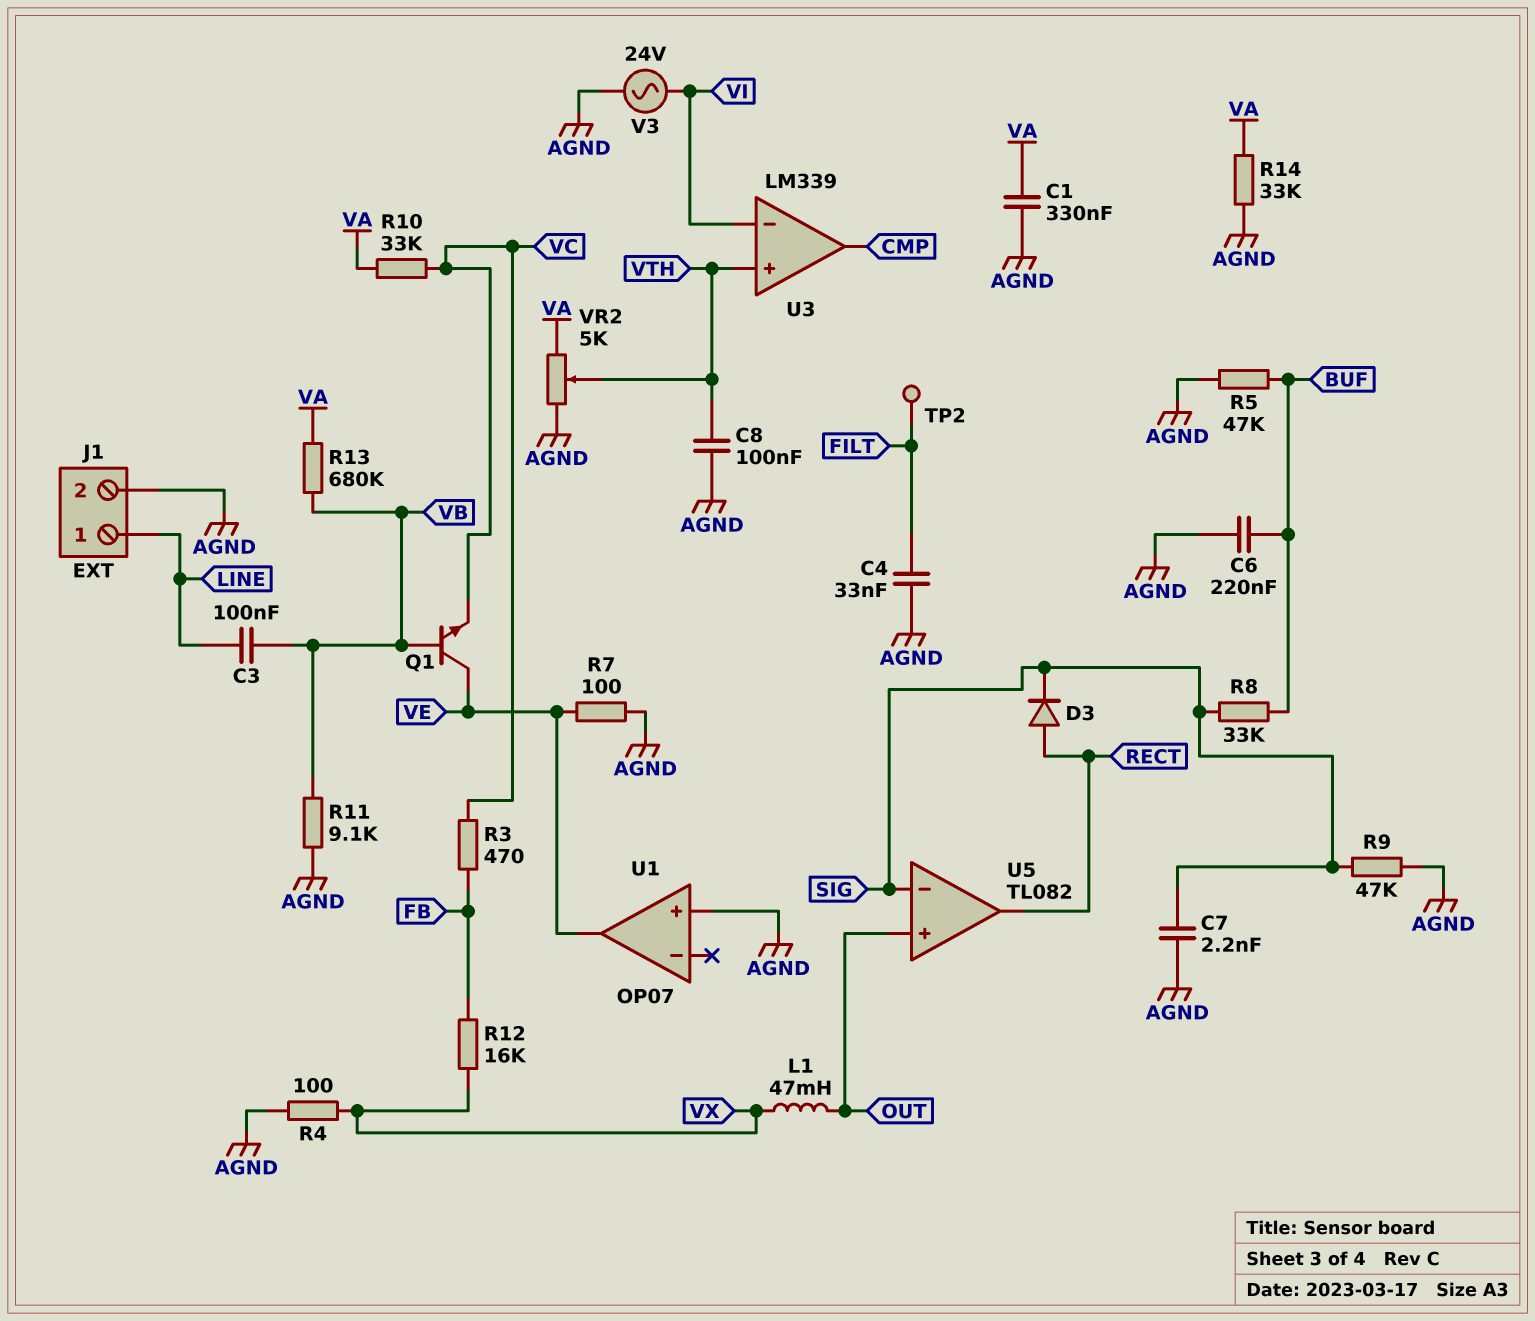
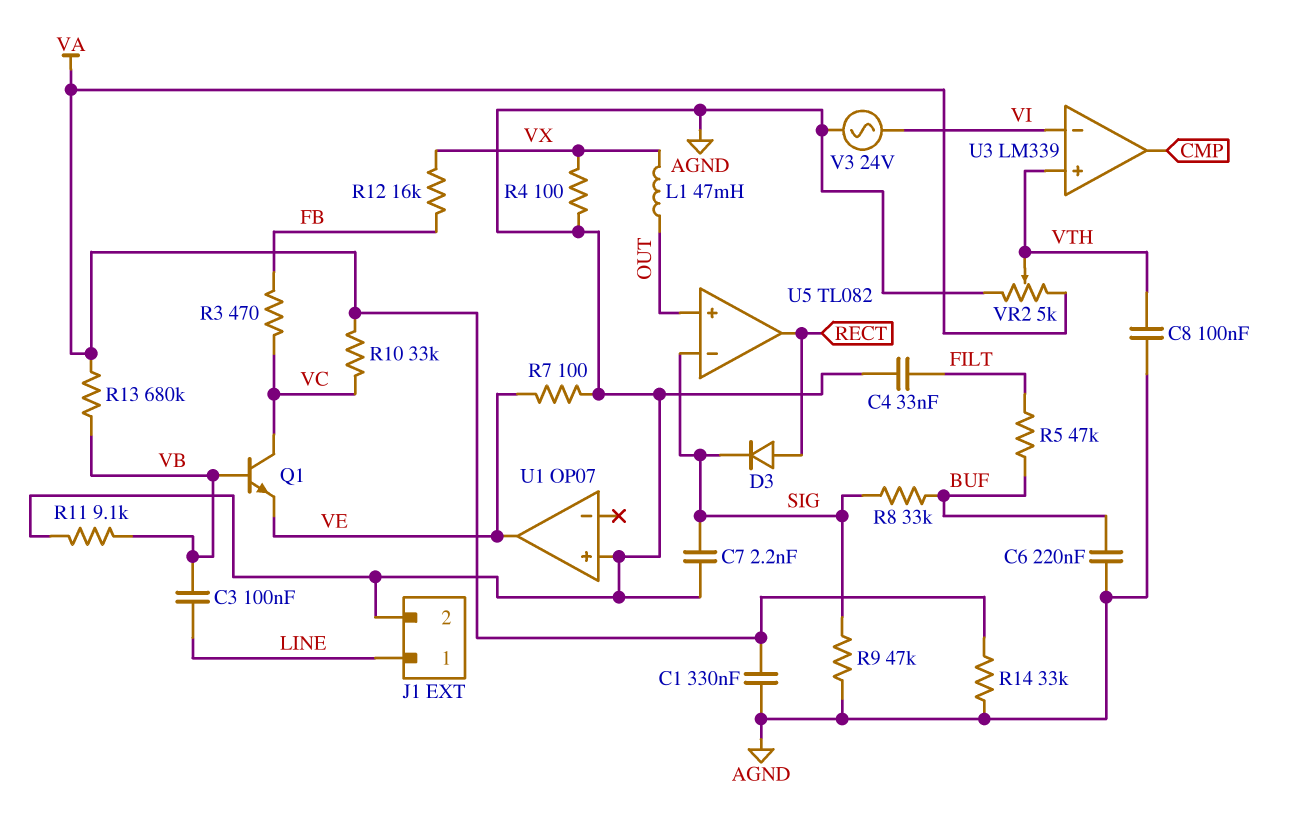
Q1: NPN (B VB, C VE, E VC) -> NPN (B VB, C VC, E VE)
R5: 47k (AGND, BUF) -> 47k (BUF, FILT)
TP2: test point (FILT) -> none

